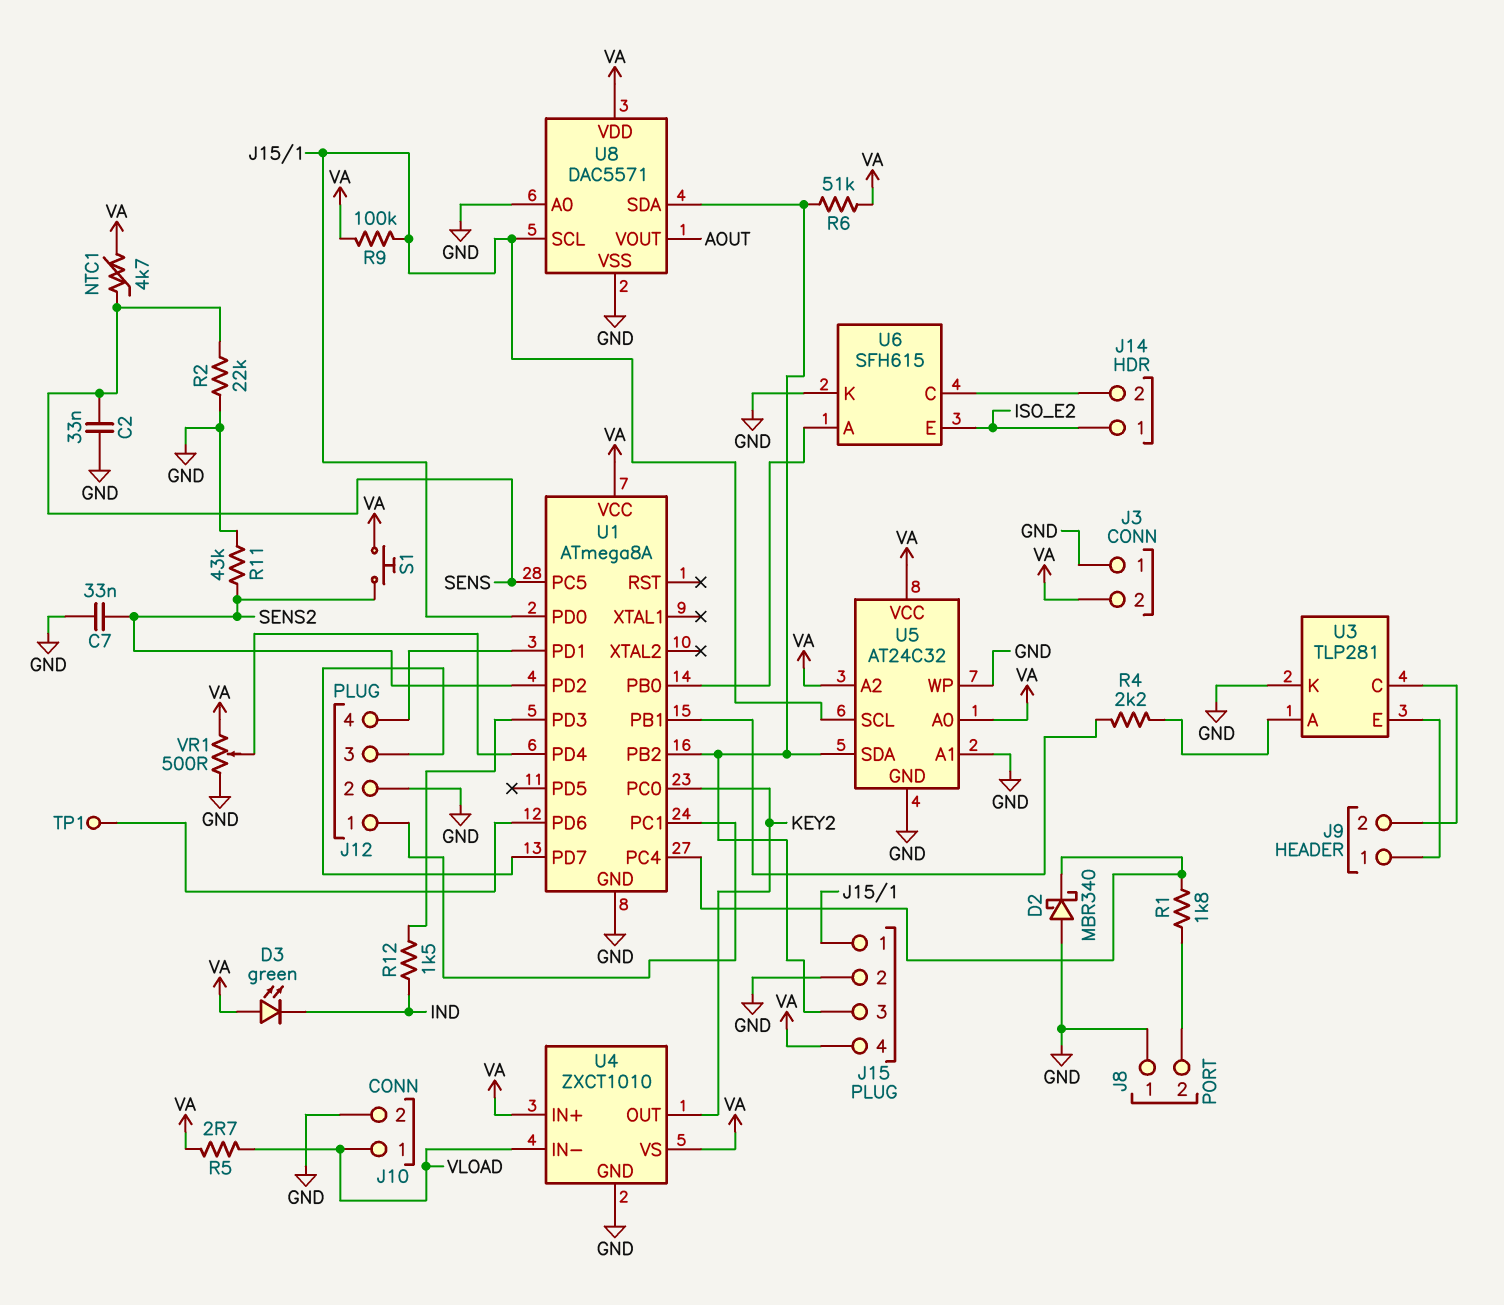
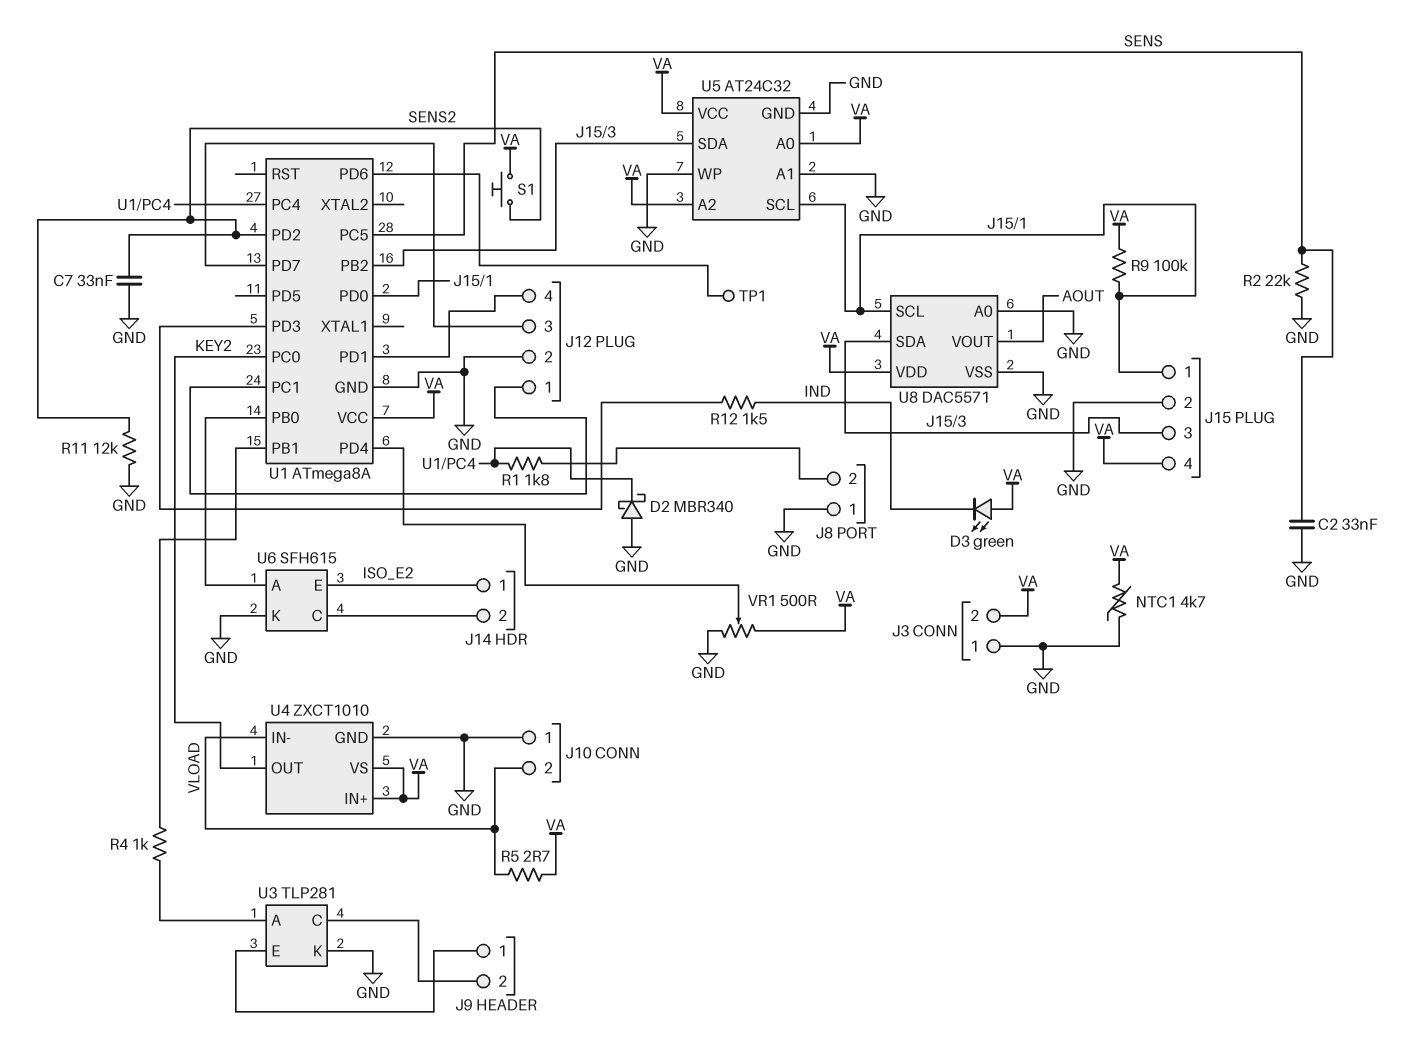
J10 pin 1: VLOAD -> GND
J10 pin 2: GND -> VLOAD
NTC1: 4.7k (SENS, VA) -> 4.7k (GND, VA)
R4: 2.2k (U1/PB1, U3/A) -> 1k (U1/PB1, U3/A)
R6: 51k (J15/3, VA) -> none
R11: 43k (GND, SENS2) -> 12k (GND, SENS2)

